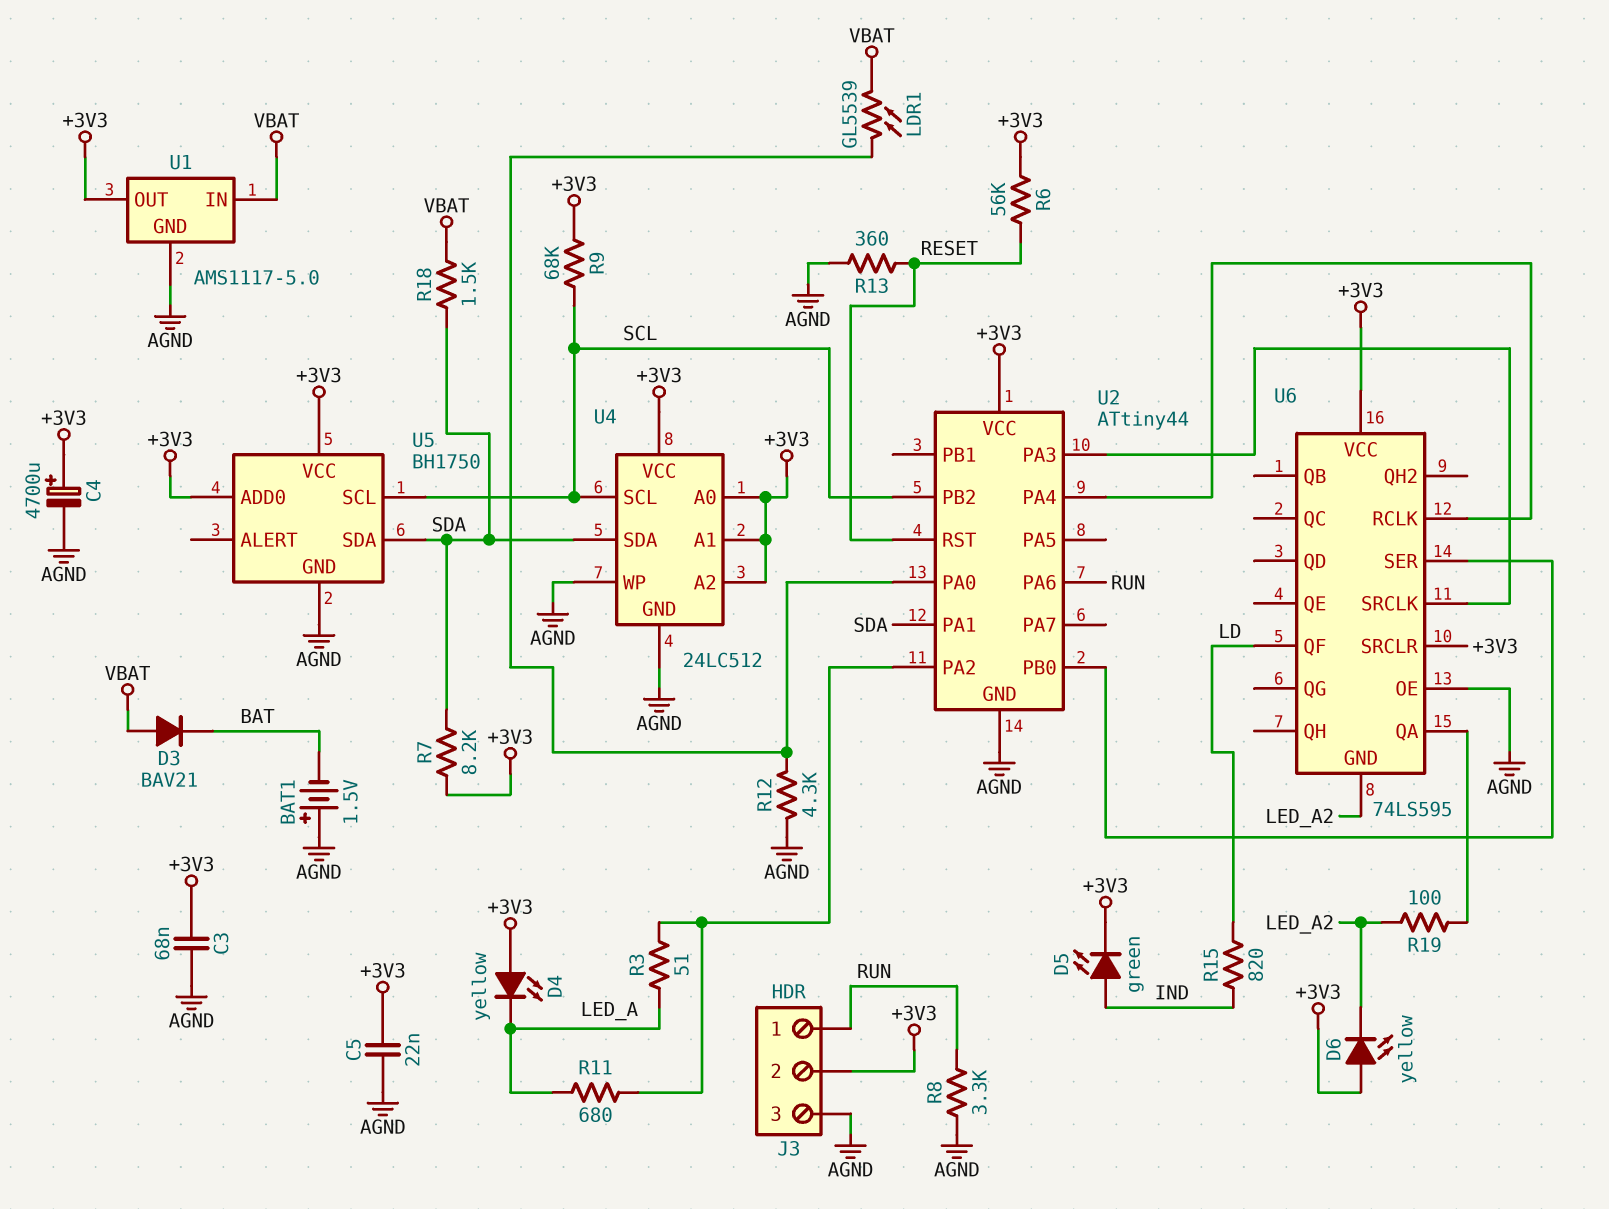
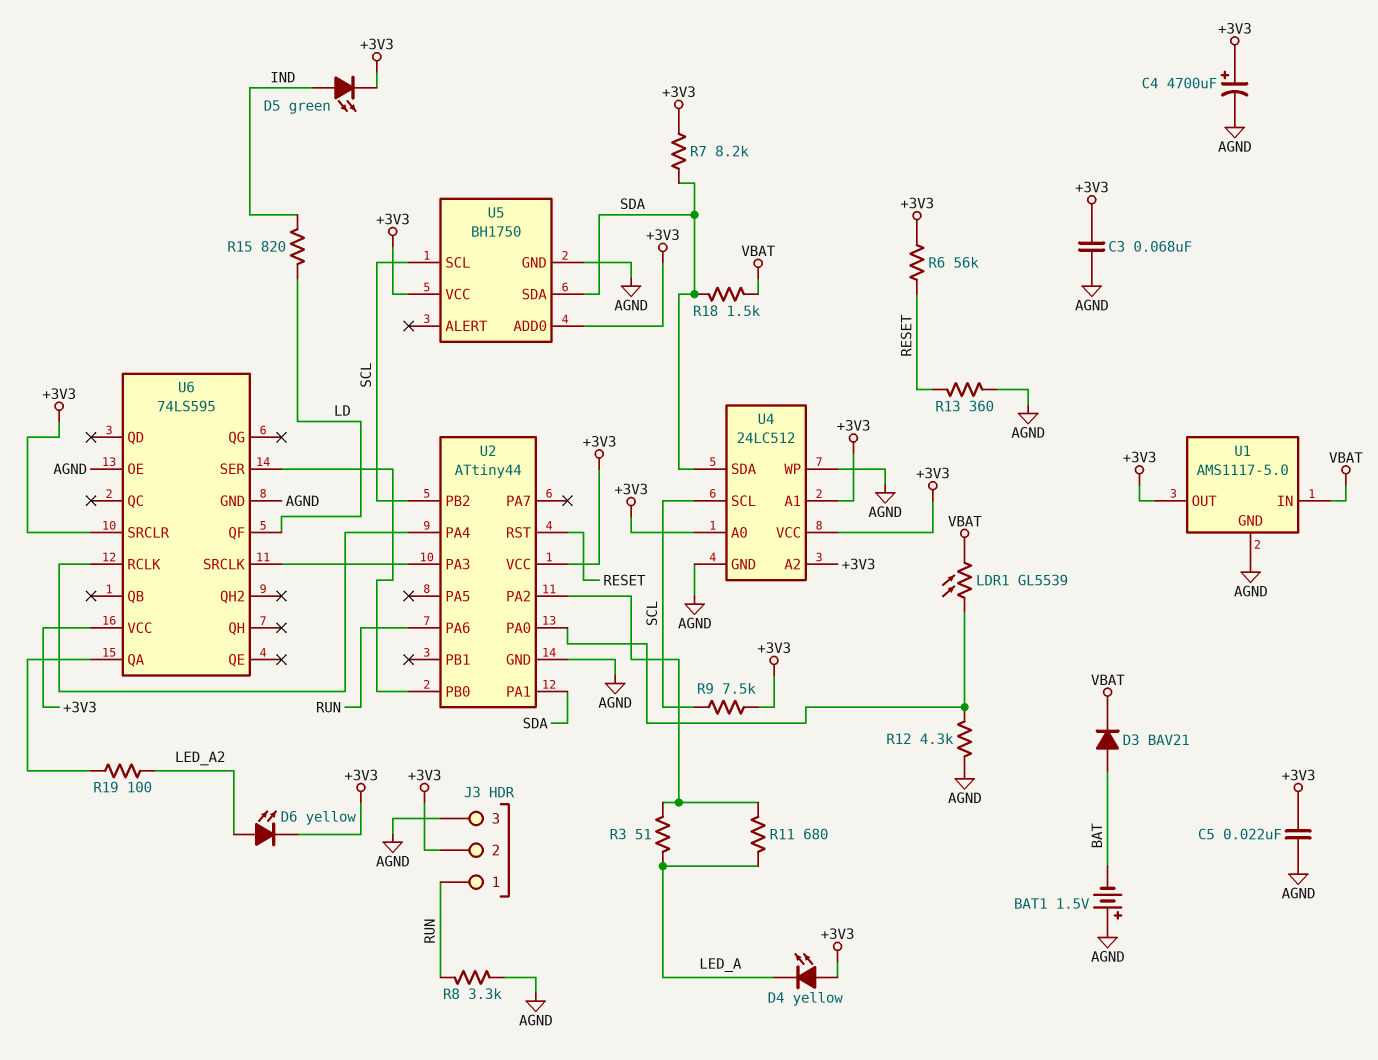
D3: diode BAV21 (A VBAT, K BAT) -> diode BAV21 (A BAT, K VBAT)
D6: LED yellow (A +3V3, K LED_A2) -> LED yellow (A LED_A2, K +3V3)
R9: 68k (+3V3, SCL) -> 7.5k (+3V3, SCL)
U6 pin GND: LED_A2 -> AGND

